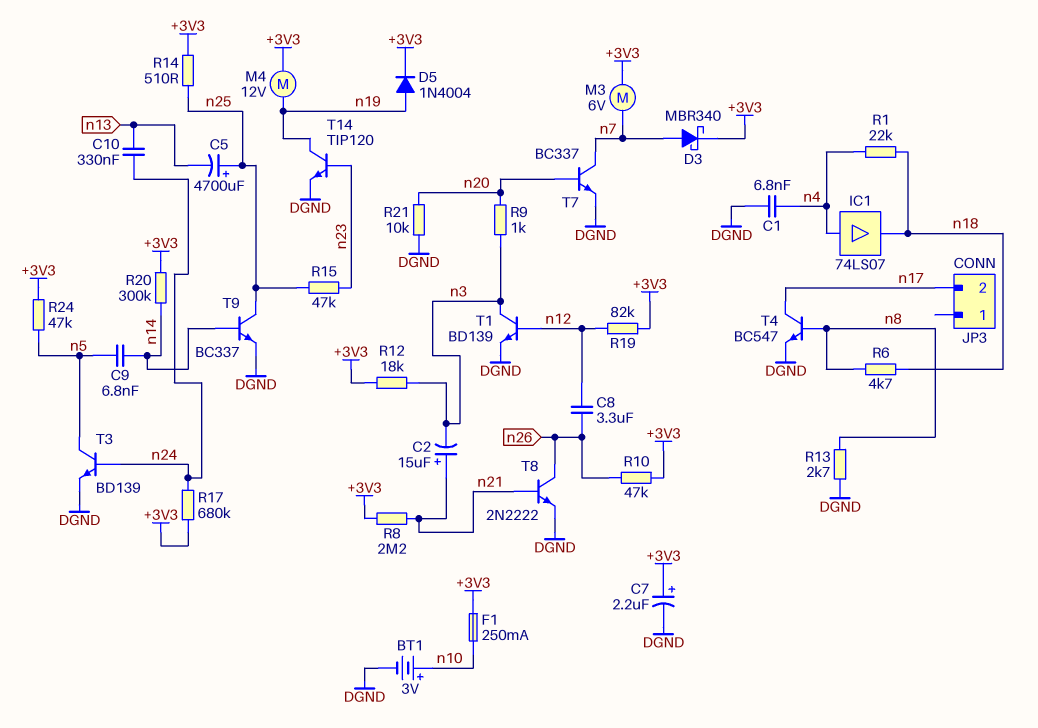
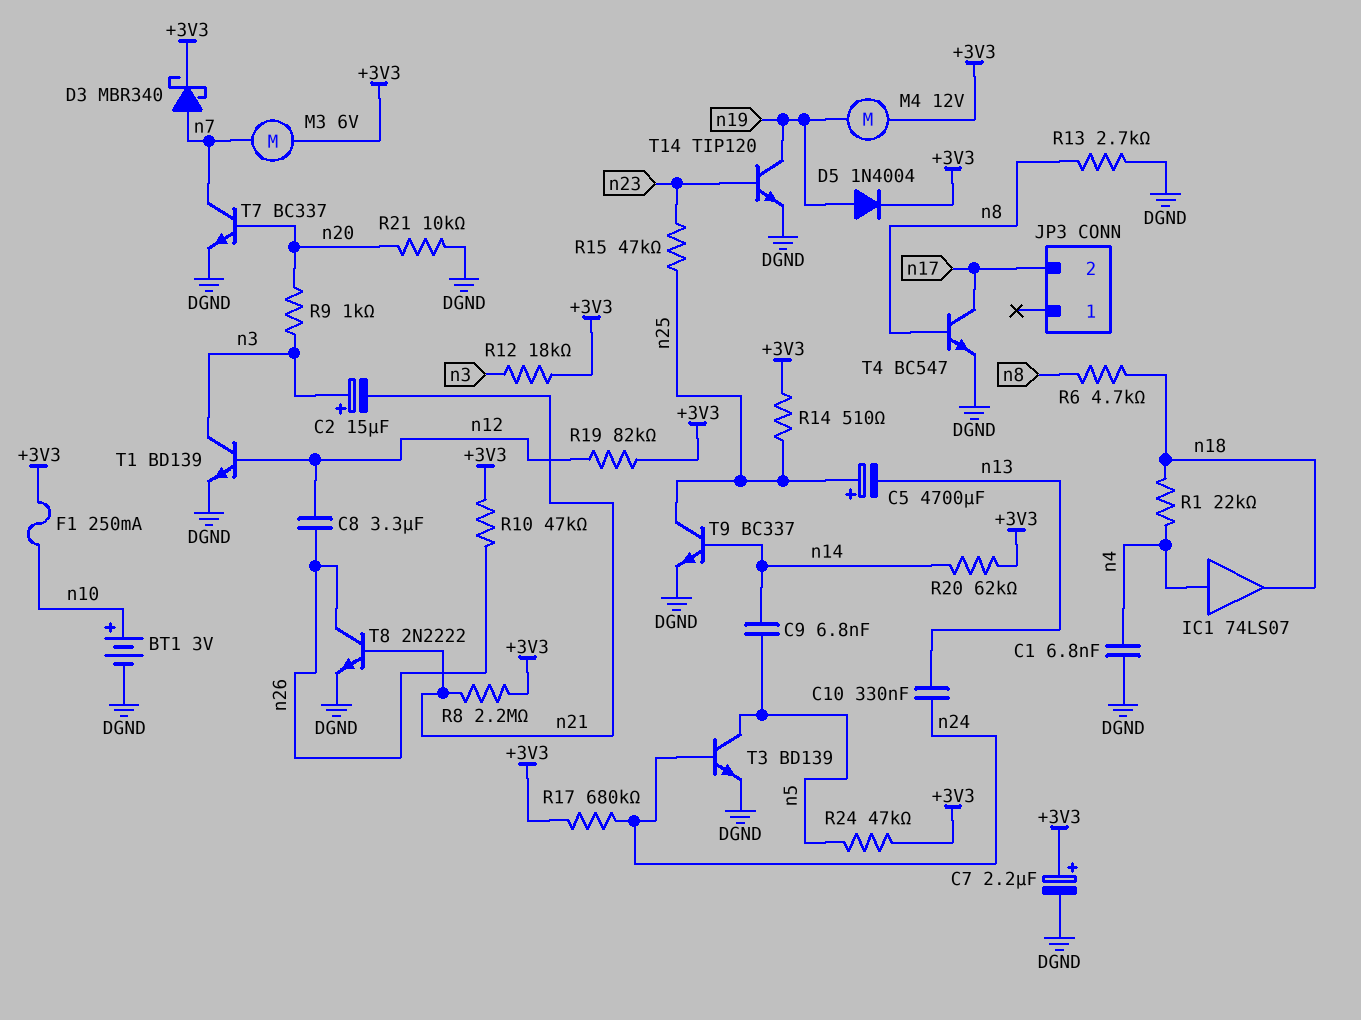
C2: 15uF (plus n21, minus n3) -> 15uF (plus n3, minus n21)
R20: 300k (+3V3, n14) -> 62k (+3V3, n14)

